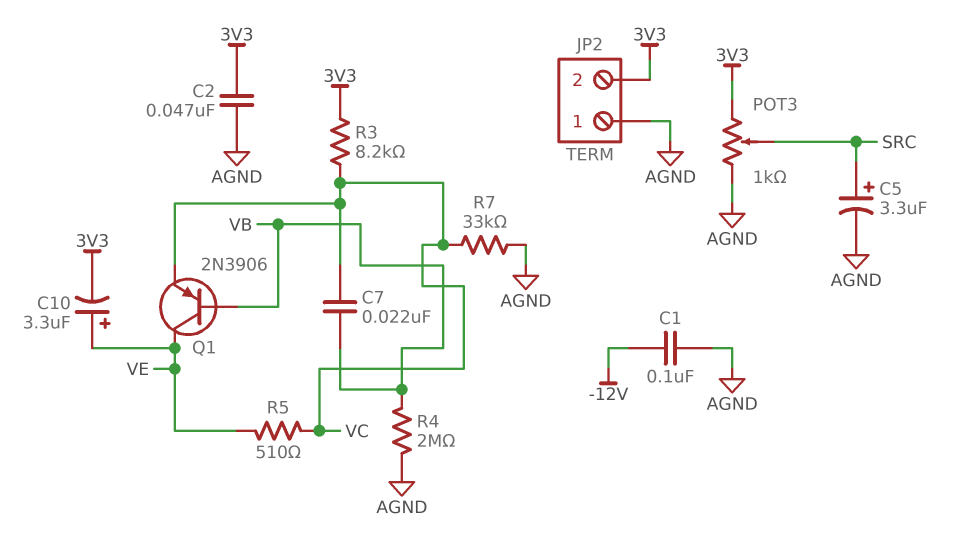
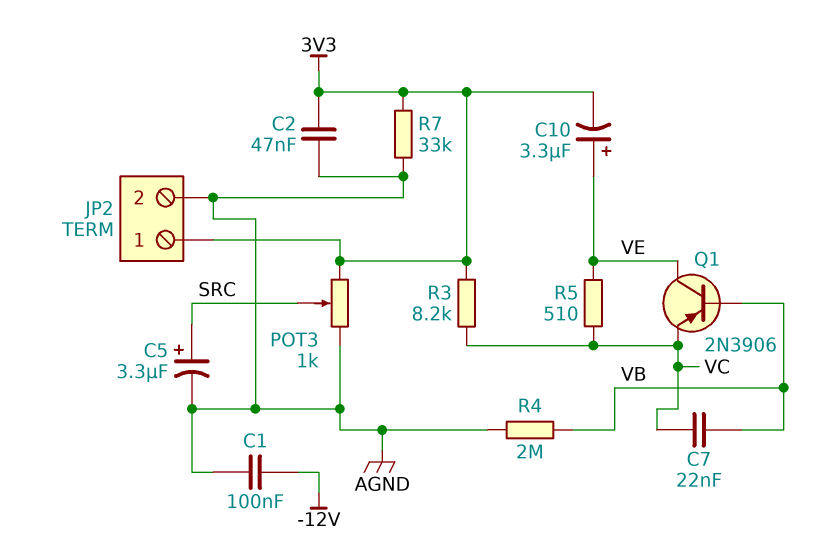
JP2 pin 1: AGND -> 3V3
JP2 pin 2: 3V3 -> AGND
R7: 33k (AGND, VC) -> 33k (3V3, AGND)

